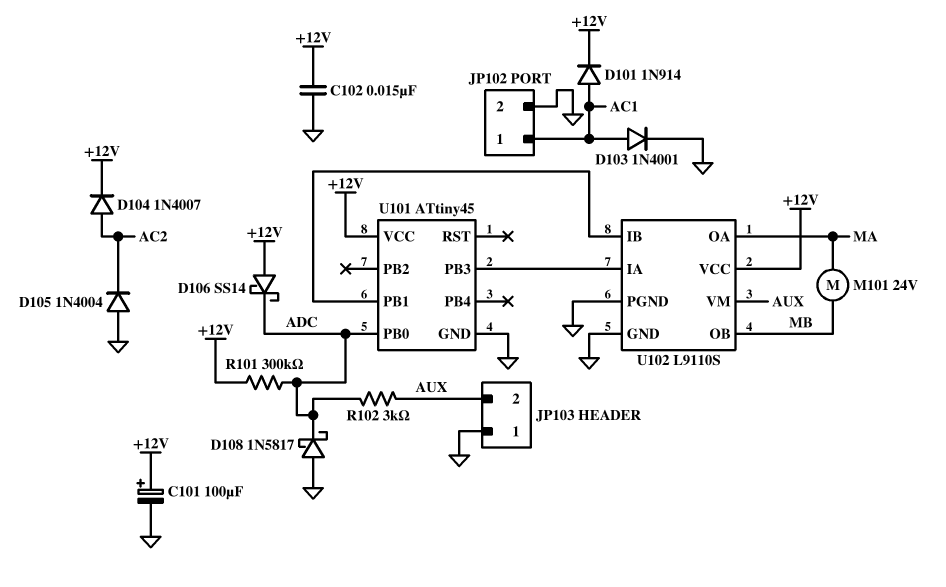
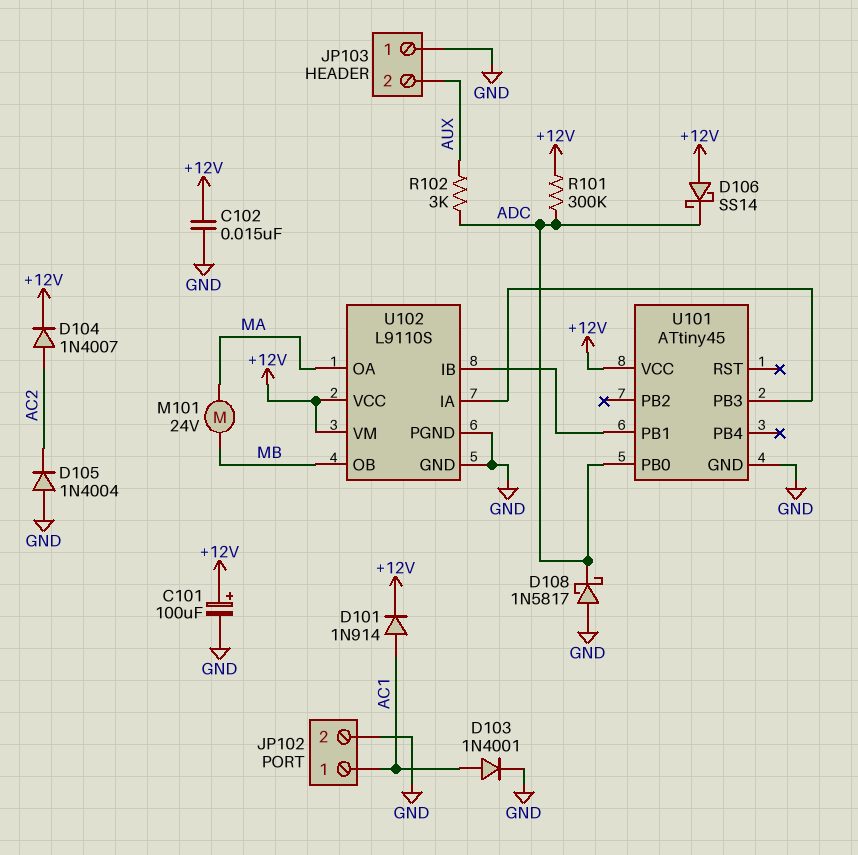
U102 pin VM: AUX -> +12V

